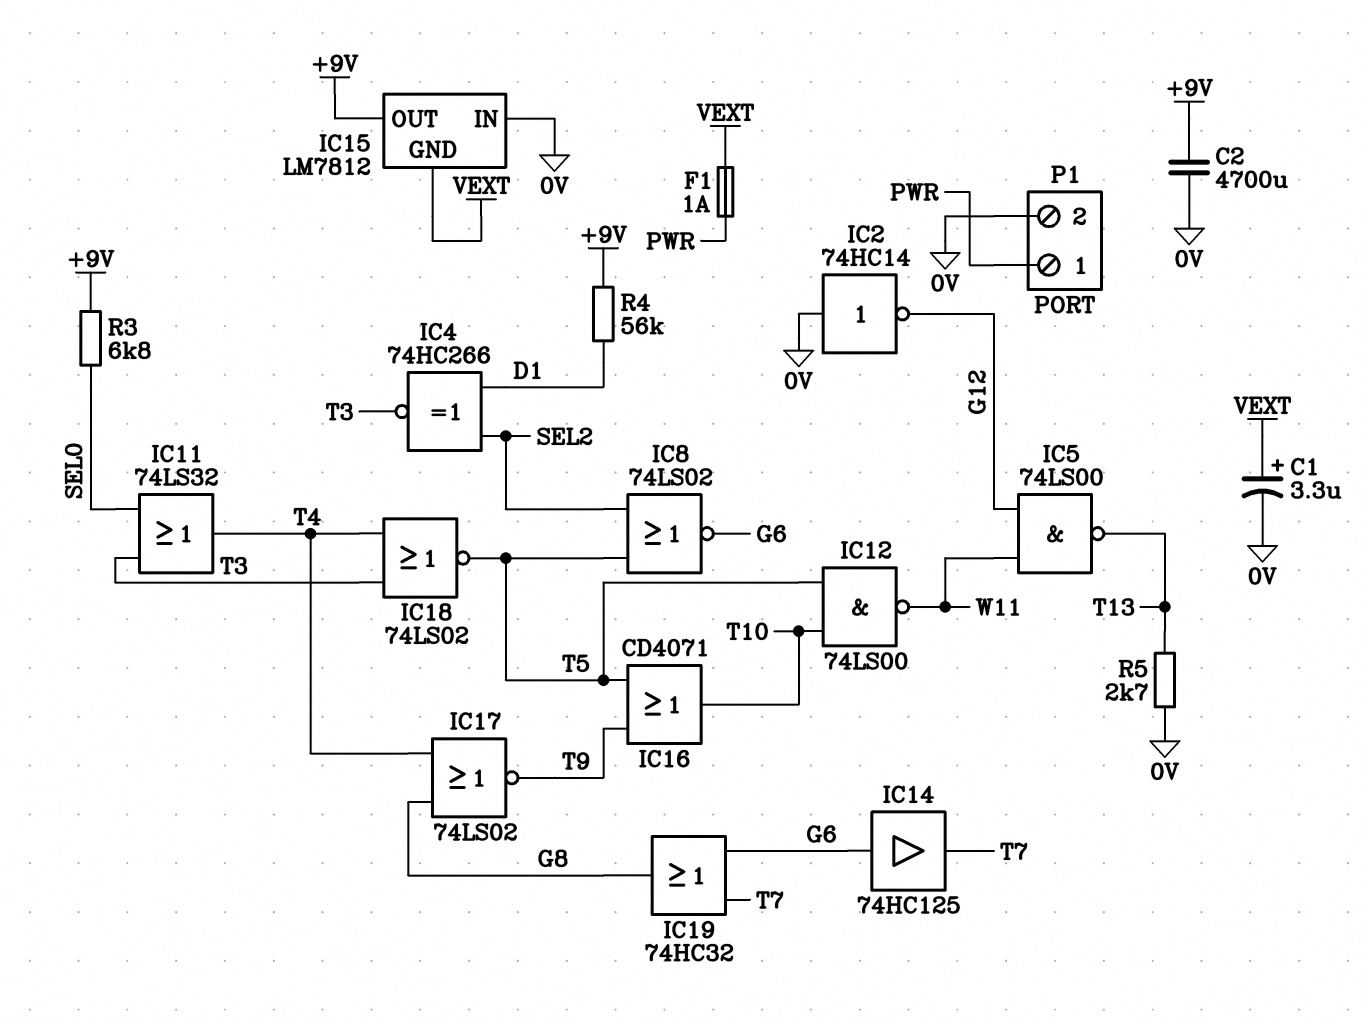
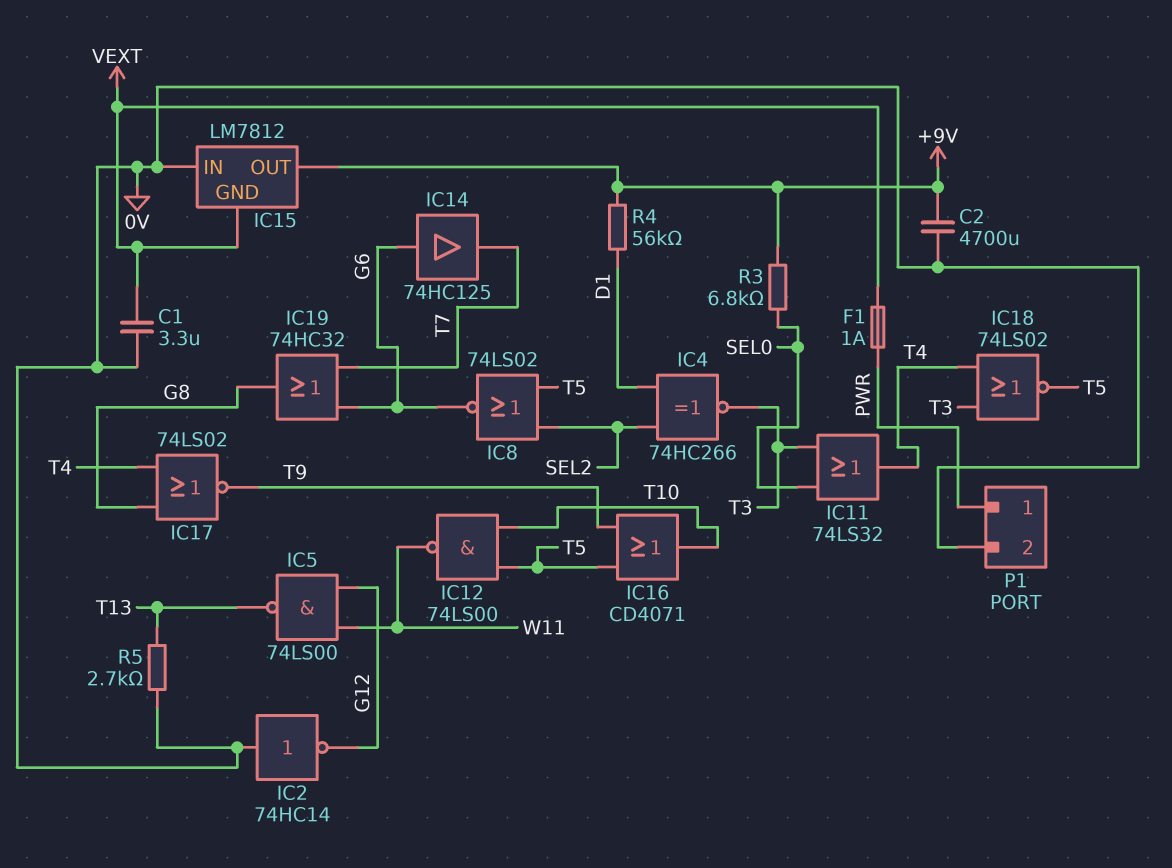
C1: 3.3uF (plus VEXT, minus 0V) -> 3.3uF (0V, VEXT)

